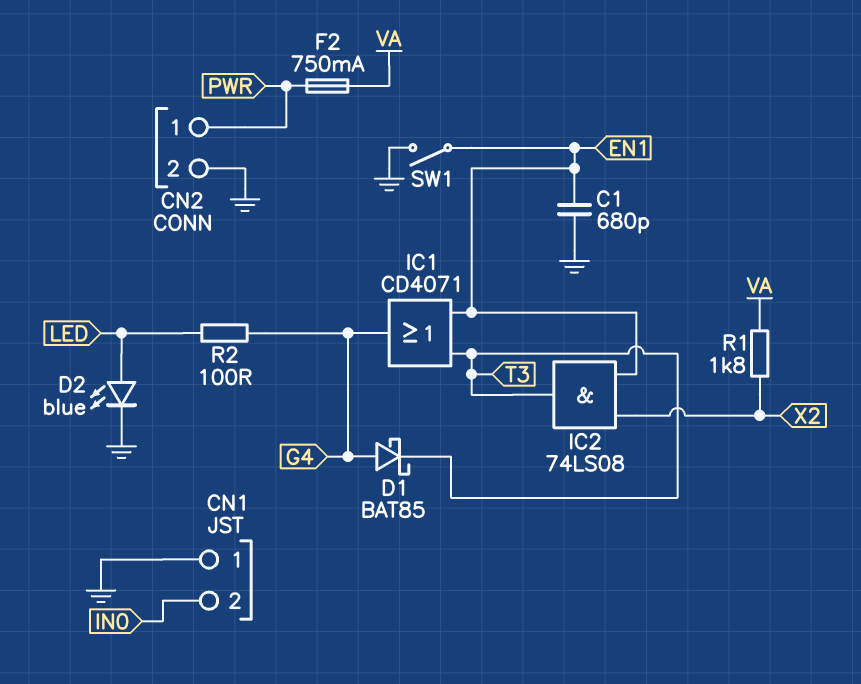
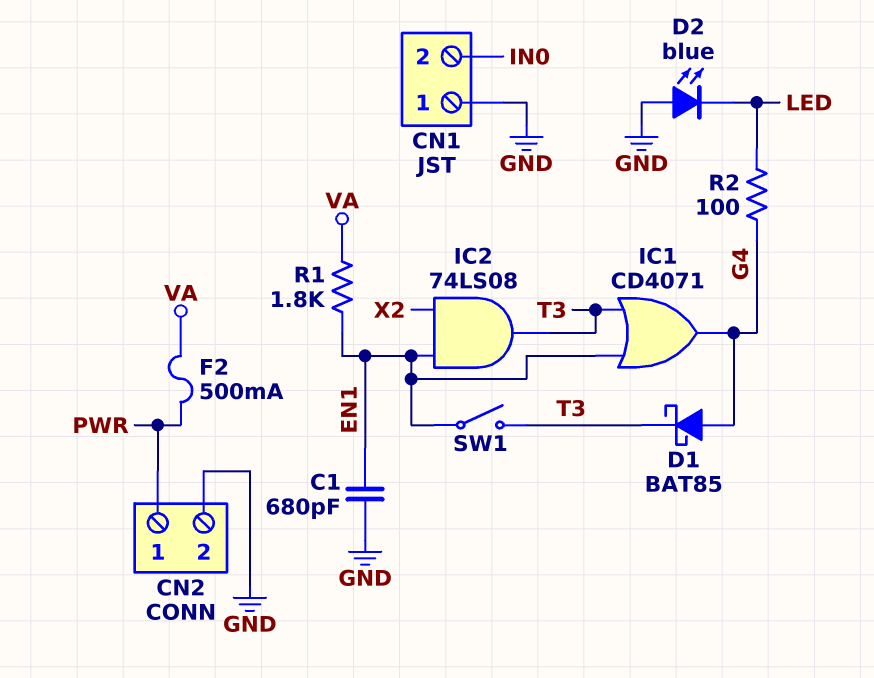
D2: LED blue (A LED, K GND) -> LED blue (A GND, K LED)
F2: 750mA (PWR, VA) -> 500mA (PWR, VA)
R1: 1.8k (VA, X2) -> 1.8k (EN1, VA)
SW1: switch (EN1, GND) -> switch (EN1, T3)

